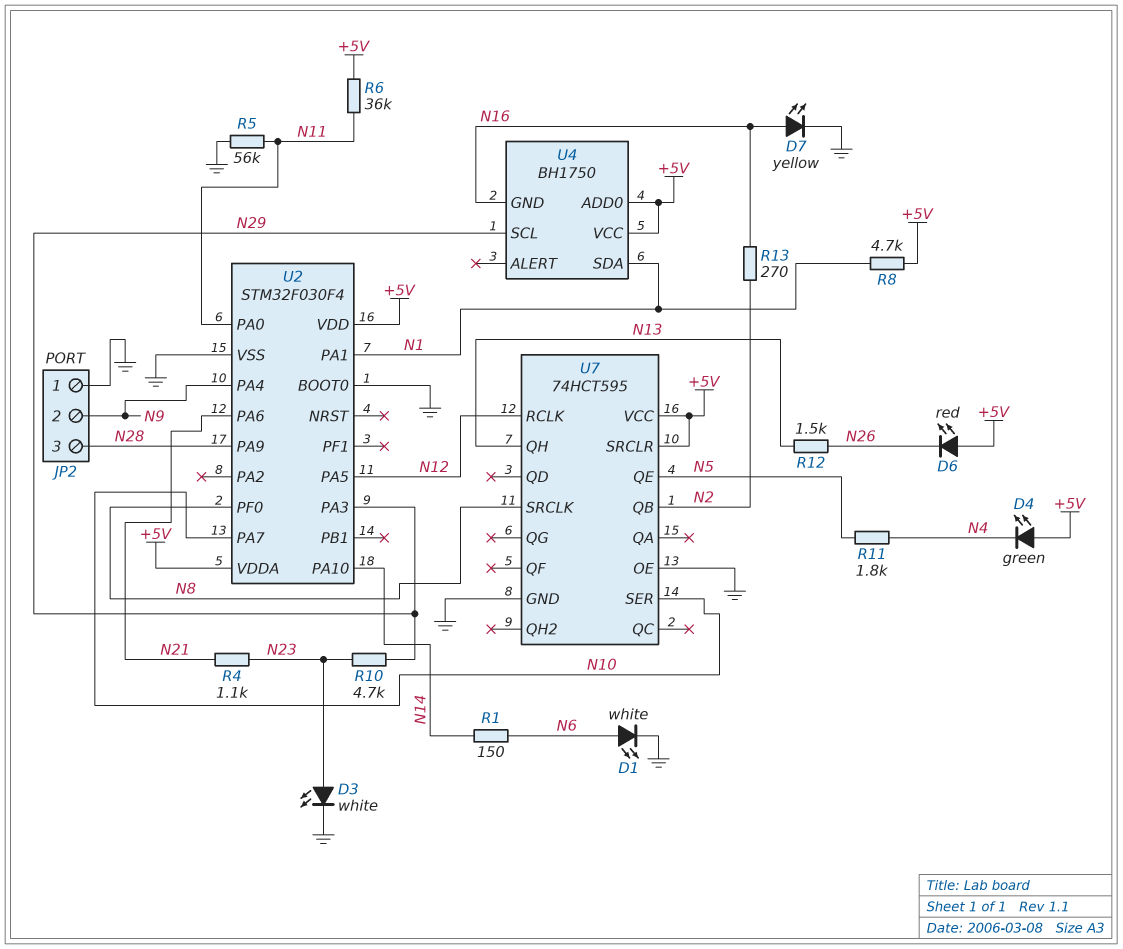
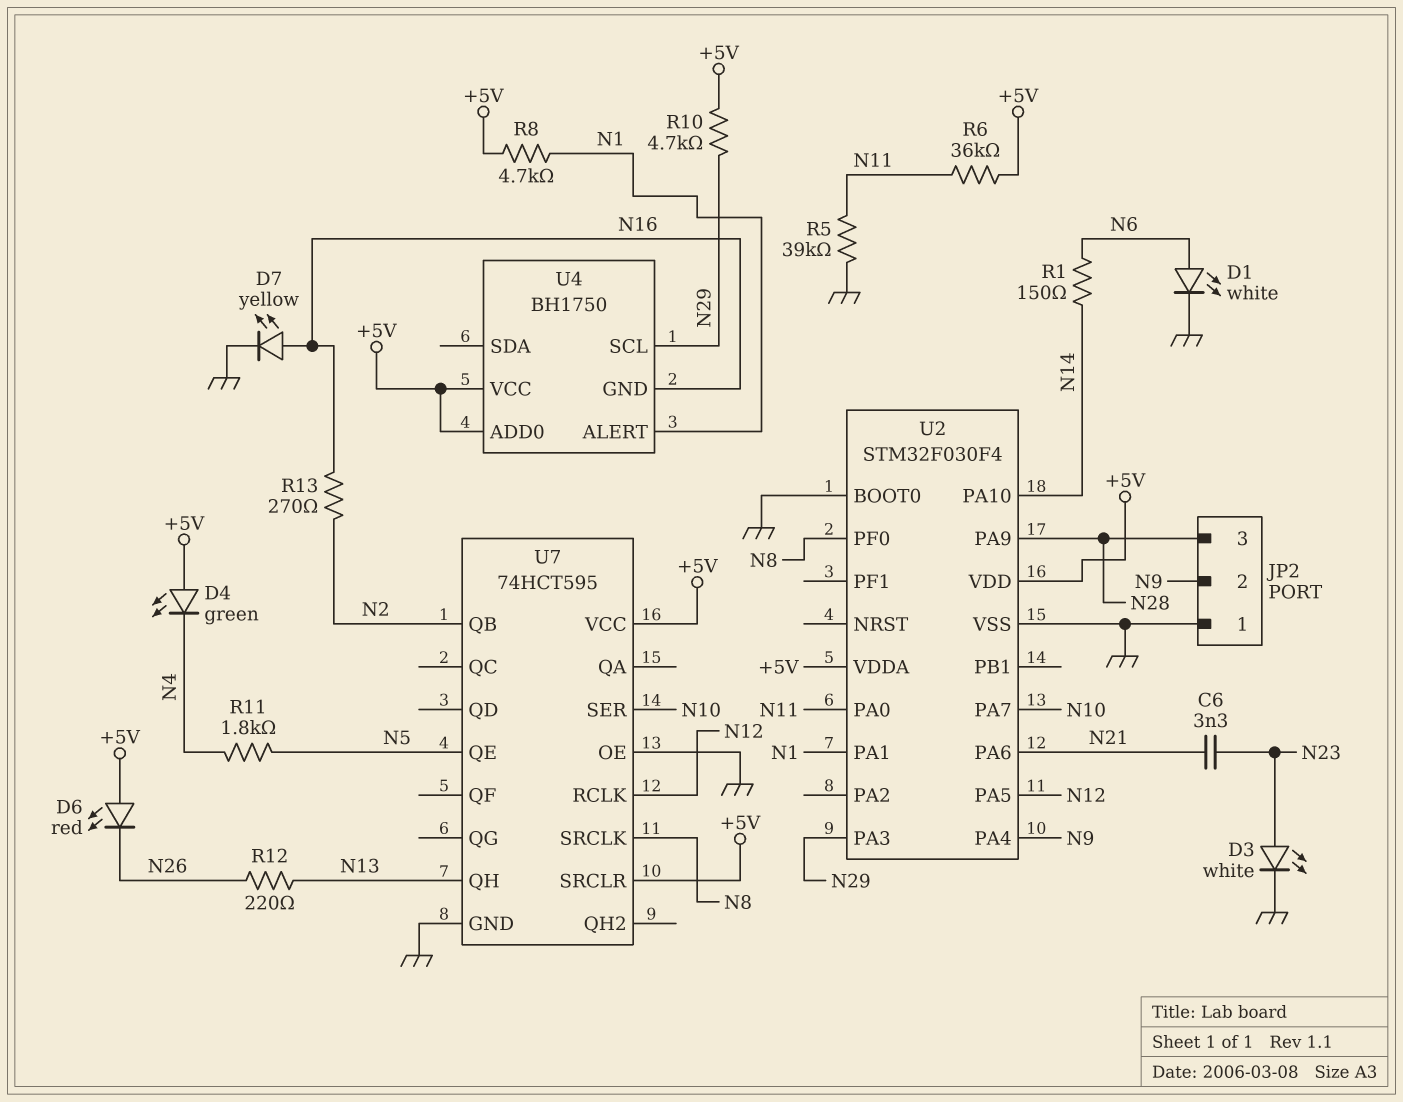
C6: none -> 3.3nF (N21, N23)
R4: 1.1k (N21, N23) -> none
R5: 56k (GND, N11) -> 39k (GND, N11)
R10: 4.7k (N23, N29) -> 4.7k (+5V, N29)
R12: 1.5k (N13, N26) -> 220 (N13, N26)
U4 pin ALERT: none -> N1
U4 pin SDA: N1 -> none

